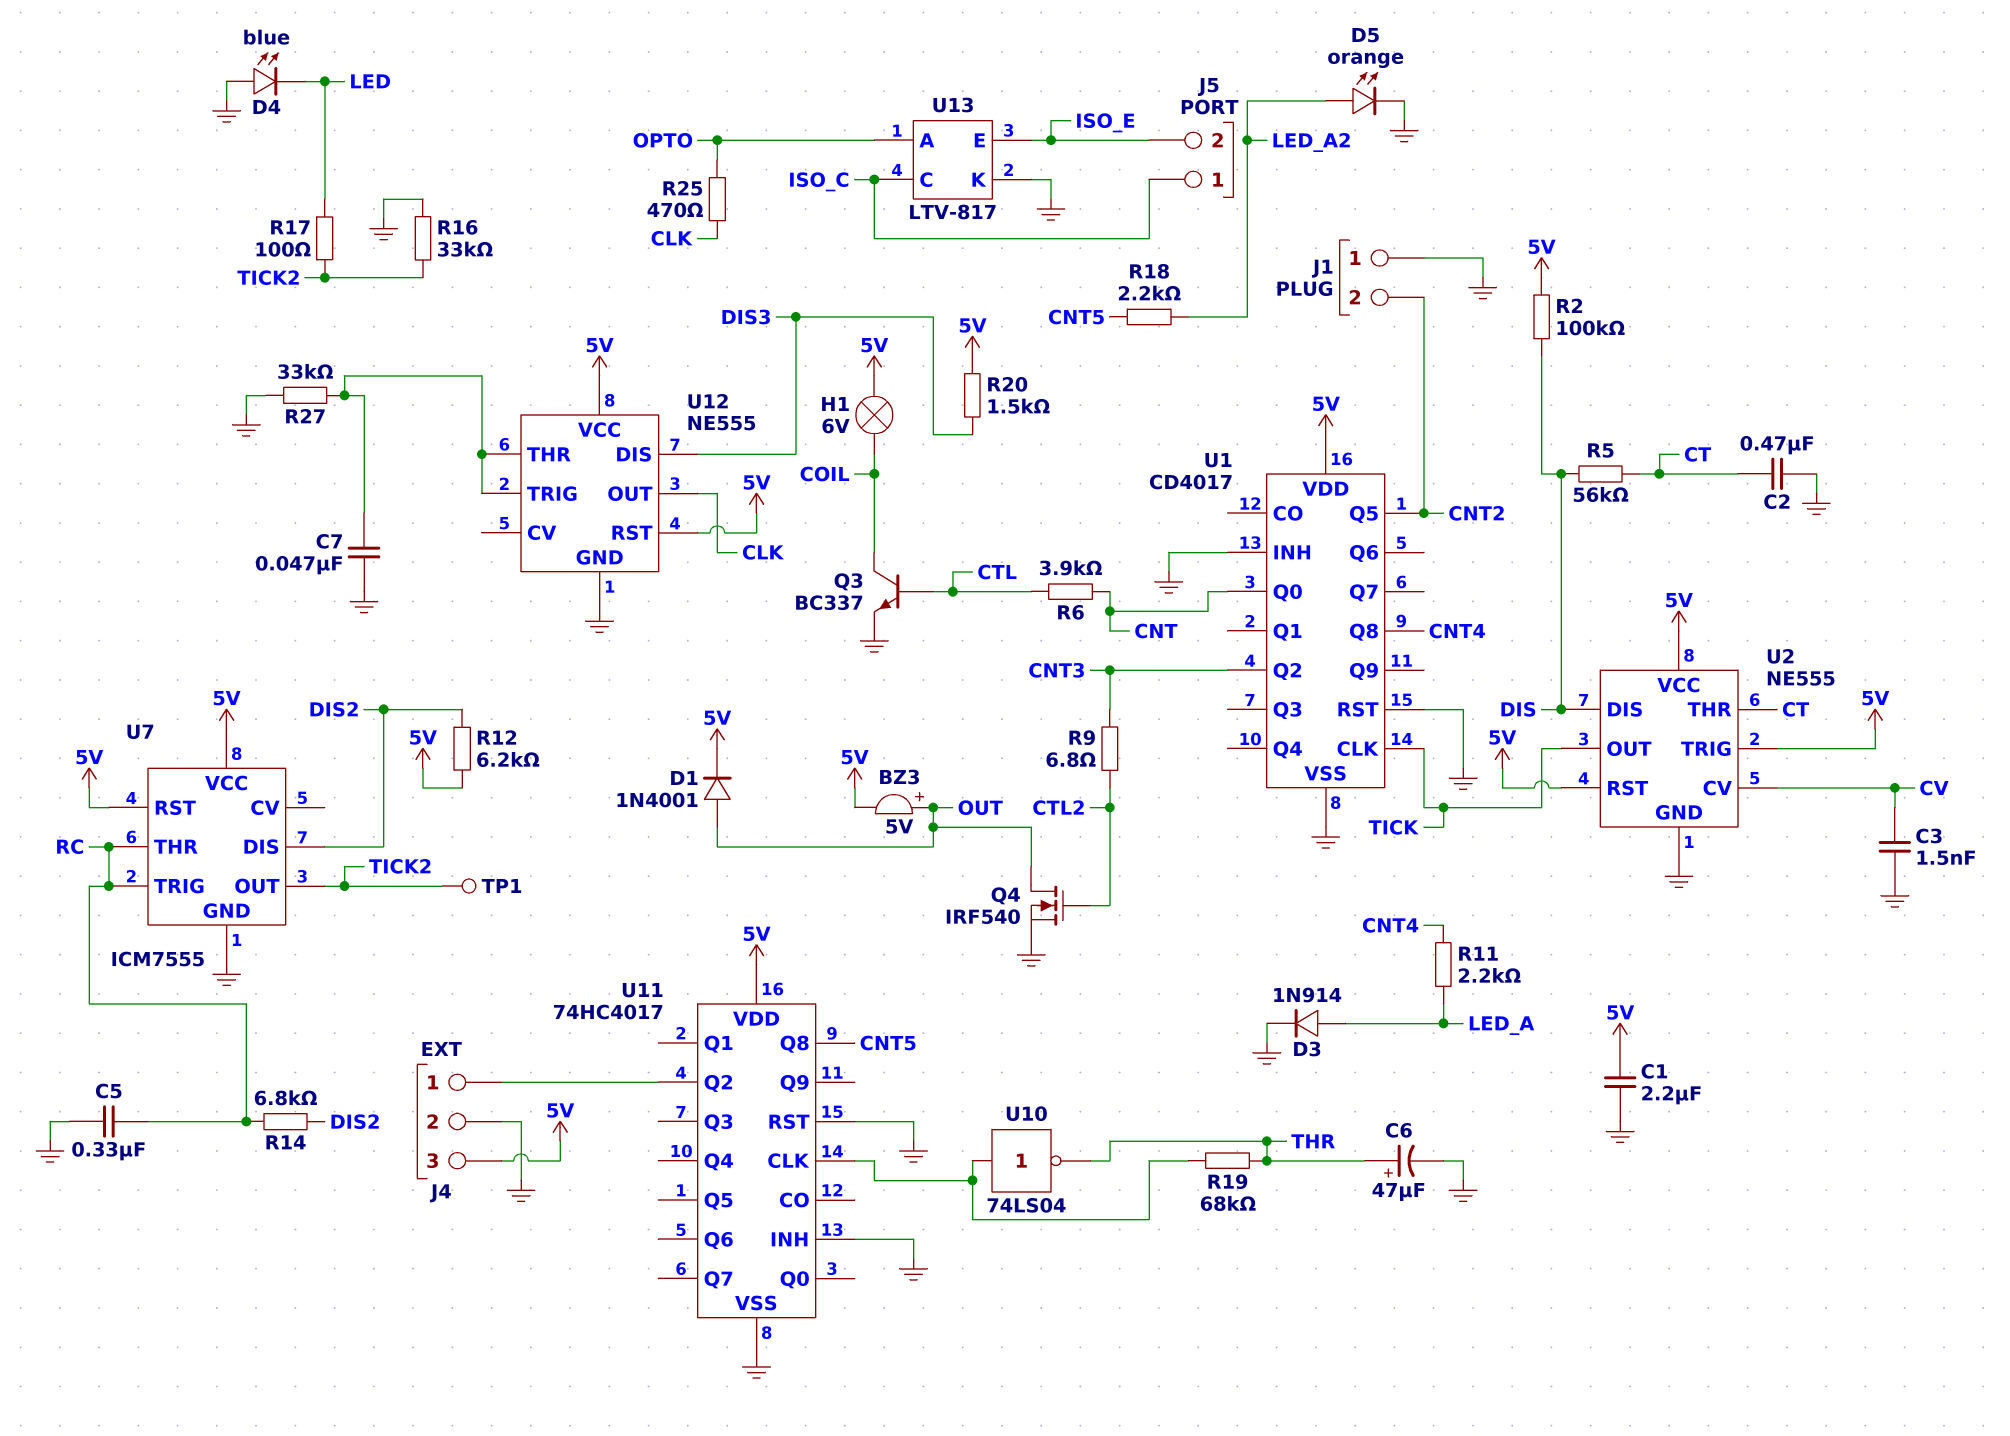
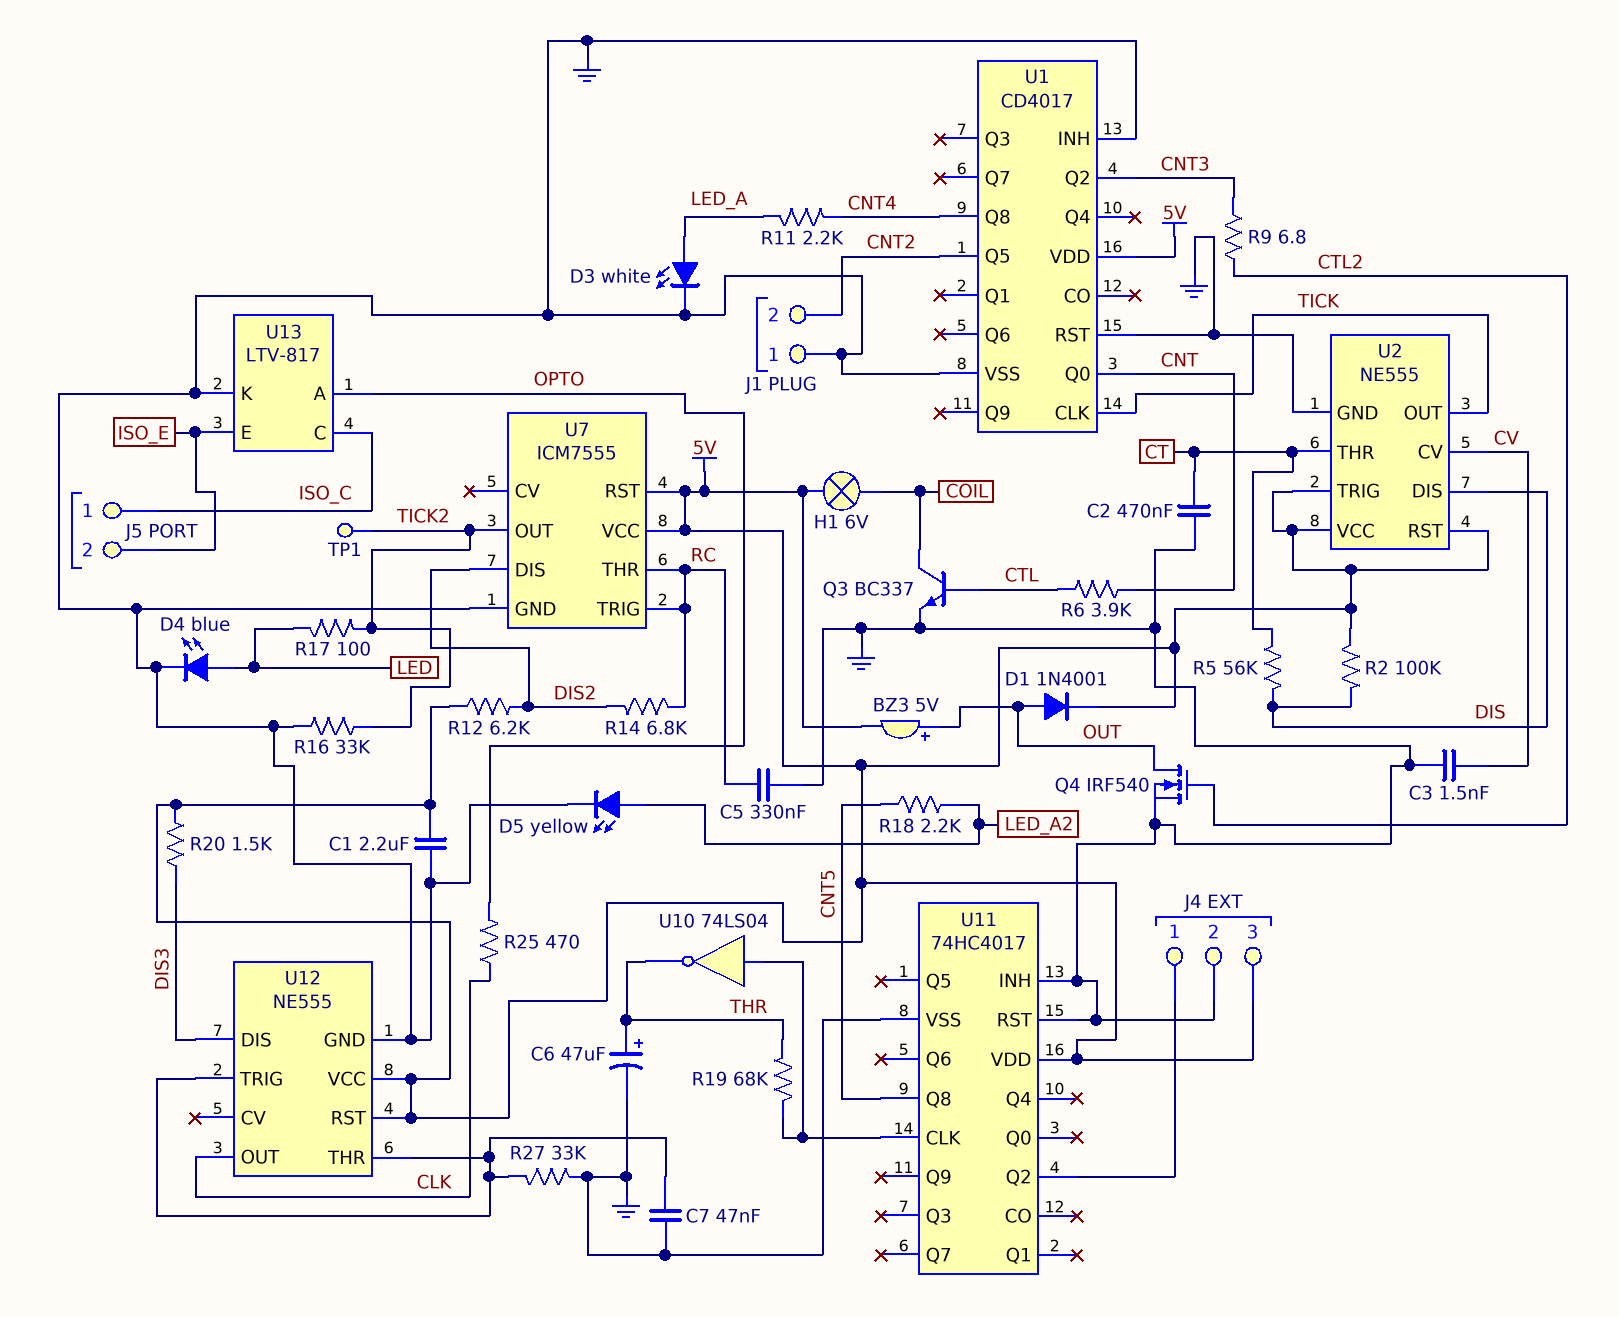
D3: diode 1N914 (A LED_A, K GND) -> LED white (A LED_A, K GND)
D4: LED blue (A GND, K LED) -> LED blue (A LED, K GND)
D5: LED orange (A LED_A2, K GND) -> LED yellow (A LED_A2, K GND)

